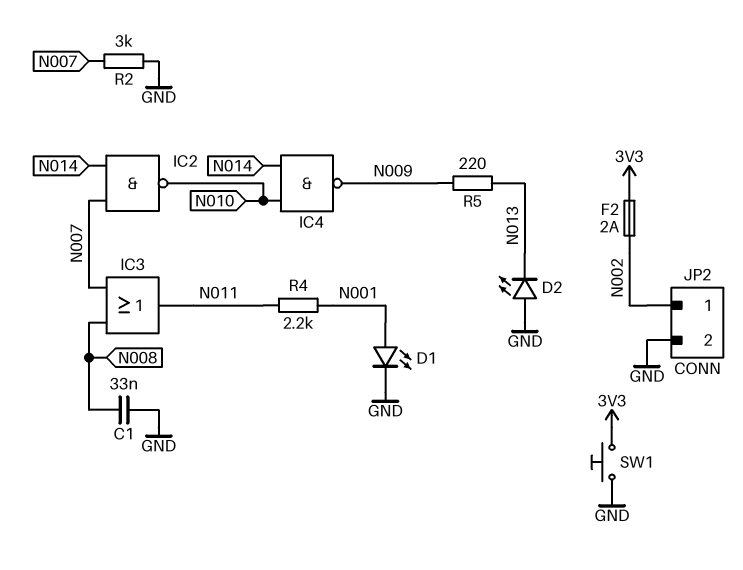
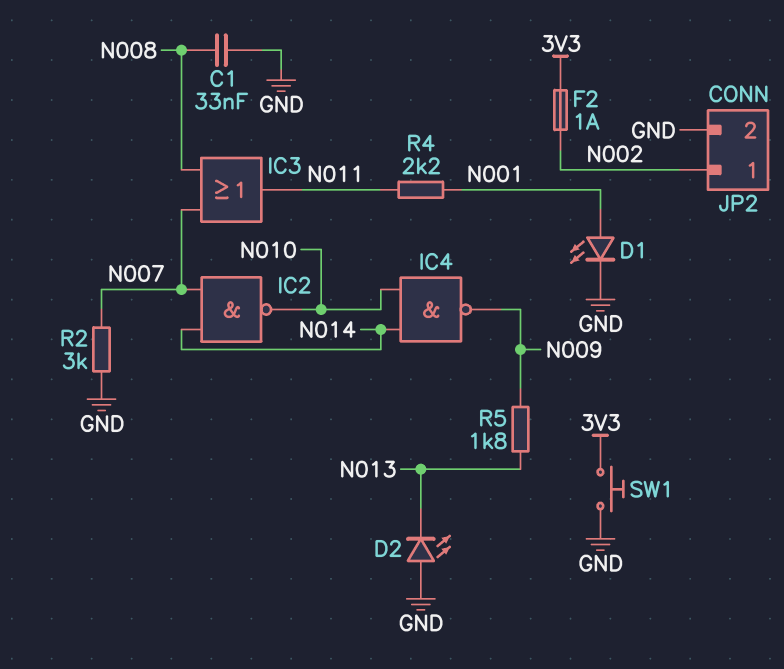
F2: 2A (3V3, N002) -> 1A (3V3, N002)
R5: 220 (N009, N013) -> 1.8k (N009, N013)

